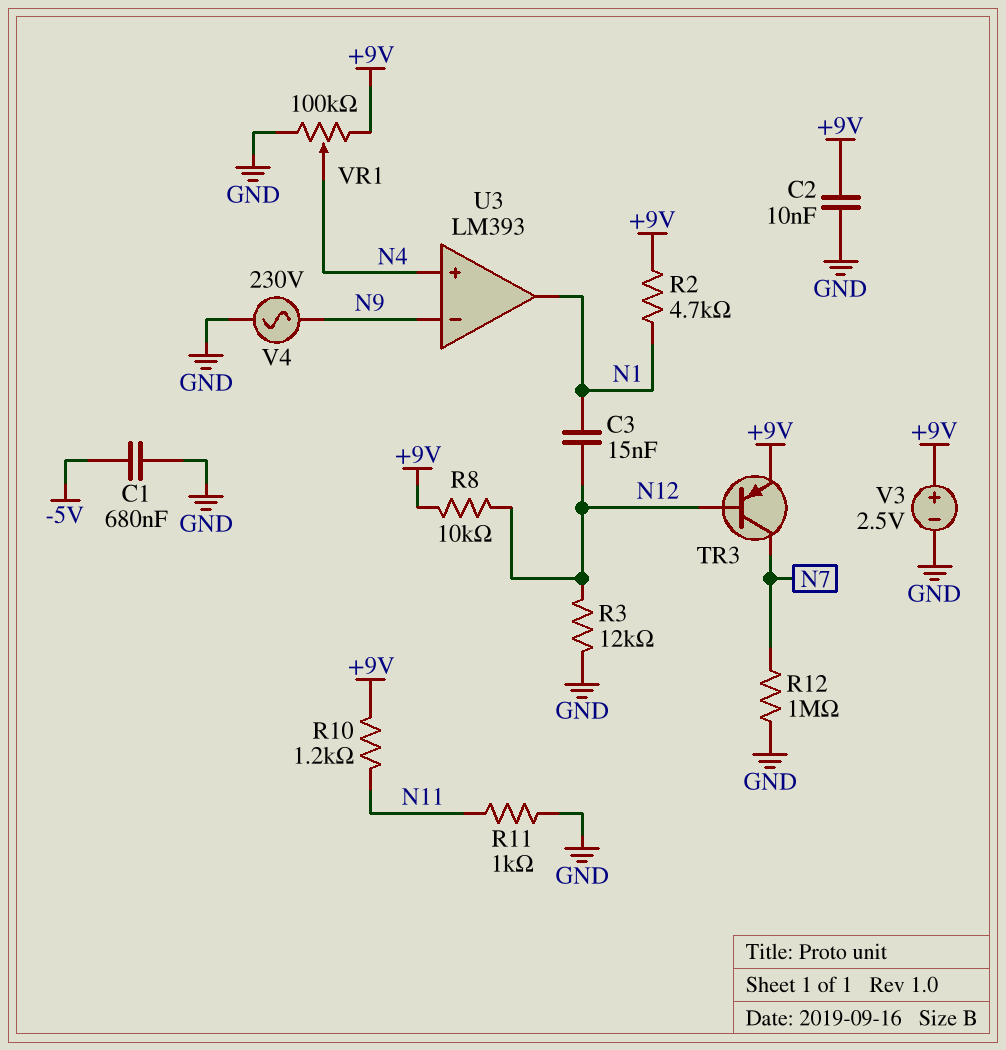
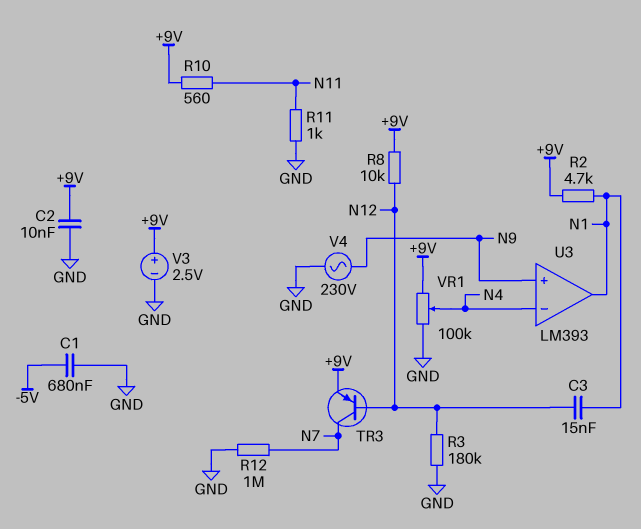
R3: 12k (GND, N12) -> 180k (GND, N12)
R10: 1.2k (+9V, N11) -> 560 (+9V, N11)
U3 pin in+: N4 -> N9
U3 pin in-: N9 -> N4

